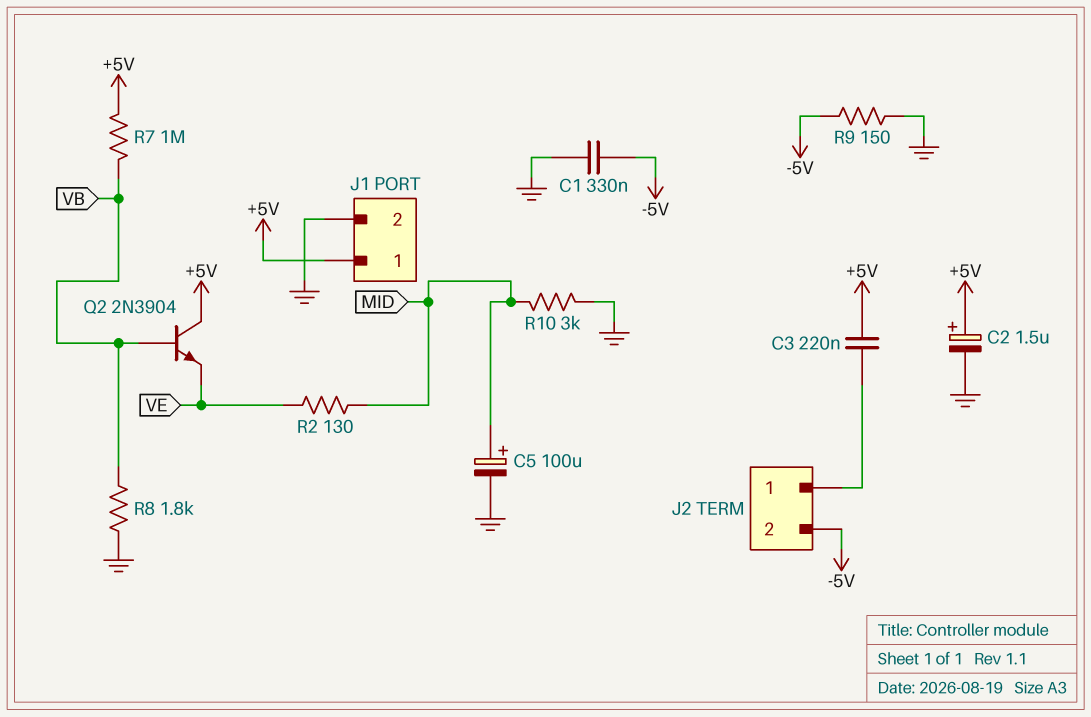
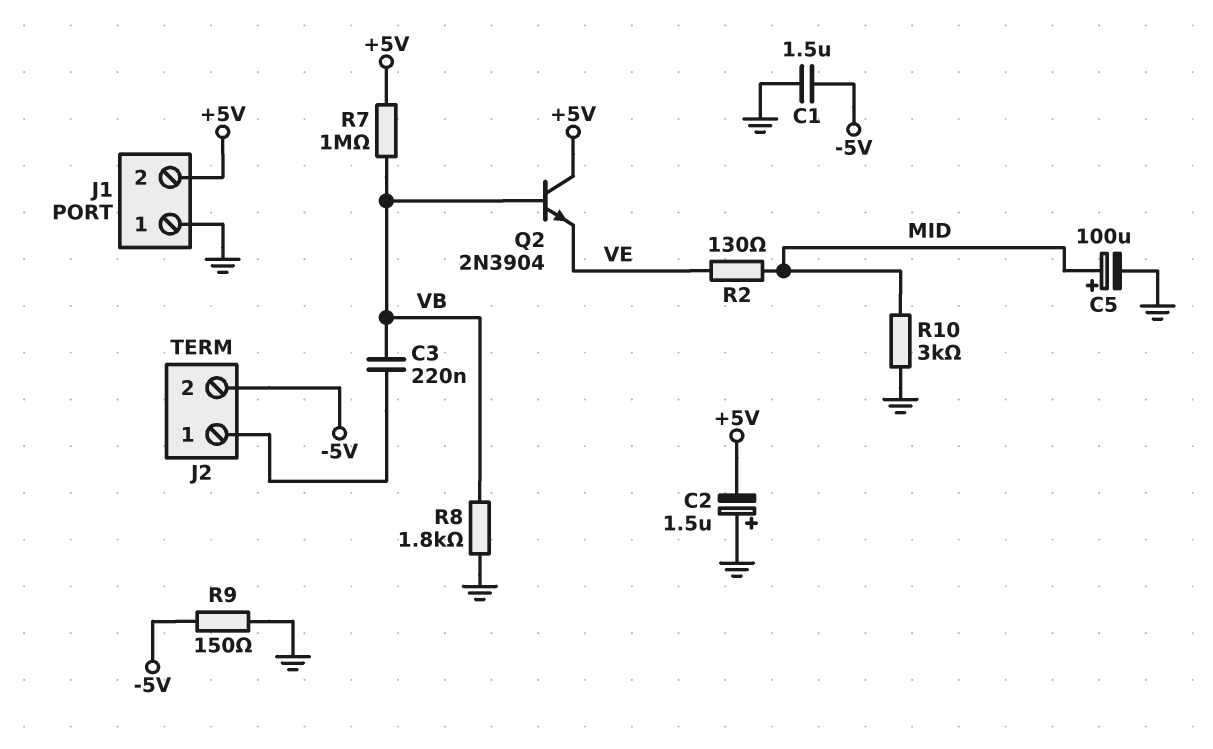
C1: 330nF (-5V, GND) -> 1.5uF (-5V, GND)
C2: 1.5uF (plus +5V, minus GND) -> 1.5uF (plus GND, minus +5V)
C3: 220nF (+5V, J2/1) -> 220nF (J2/1, VB)
J1 pin 1: +5V -> GND
J1 pin 2: GND -> +5V

